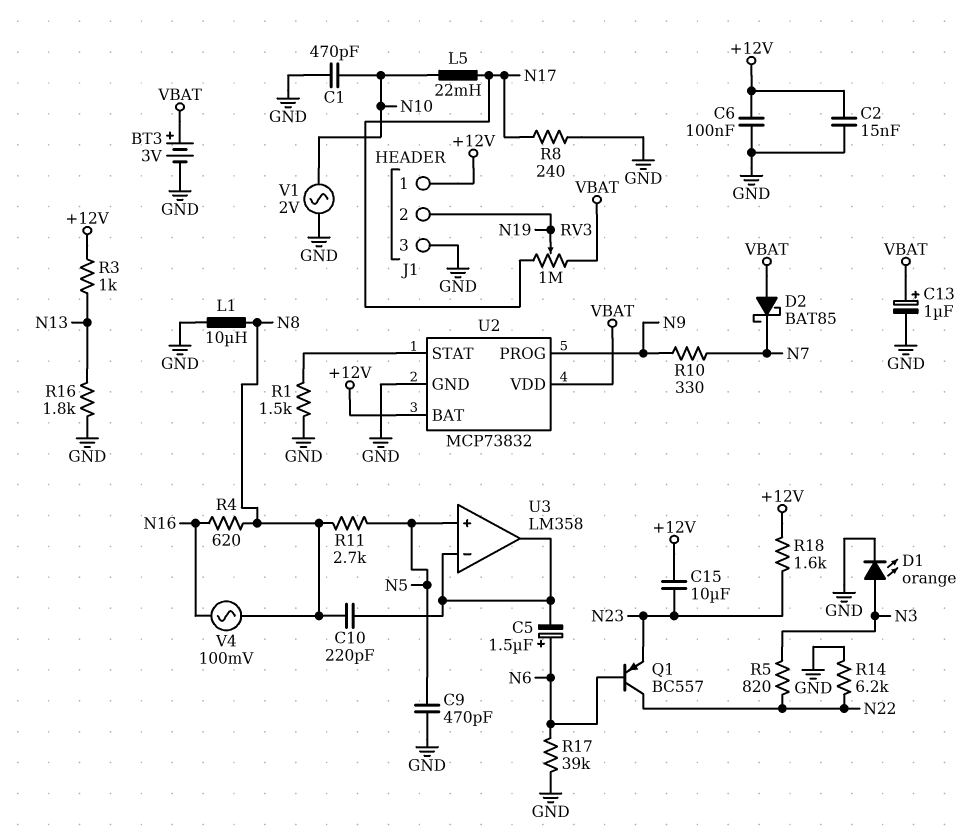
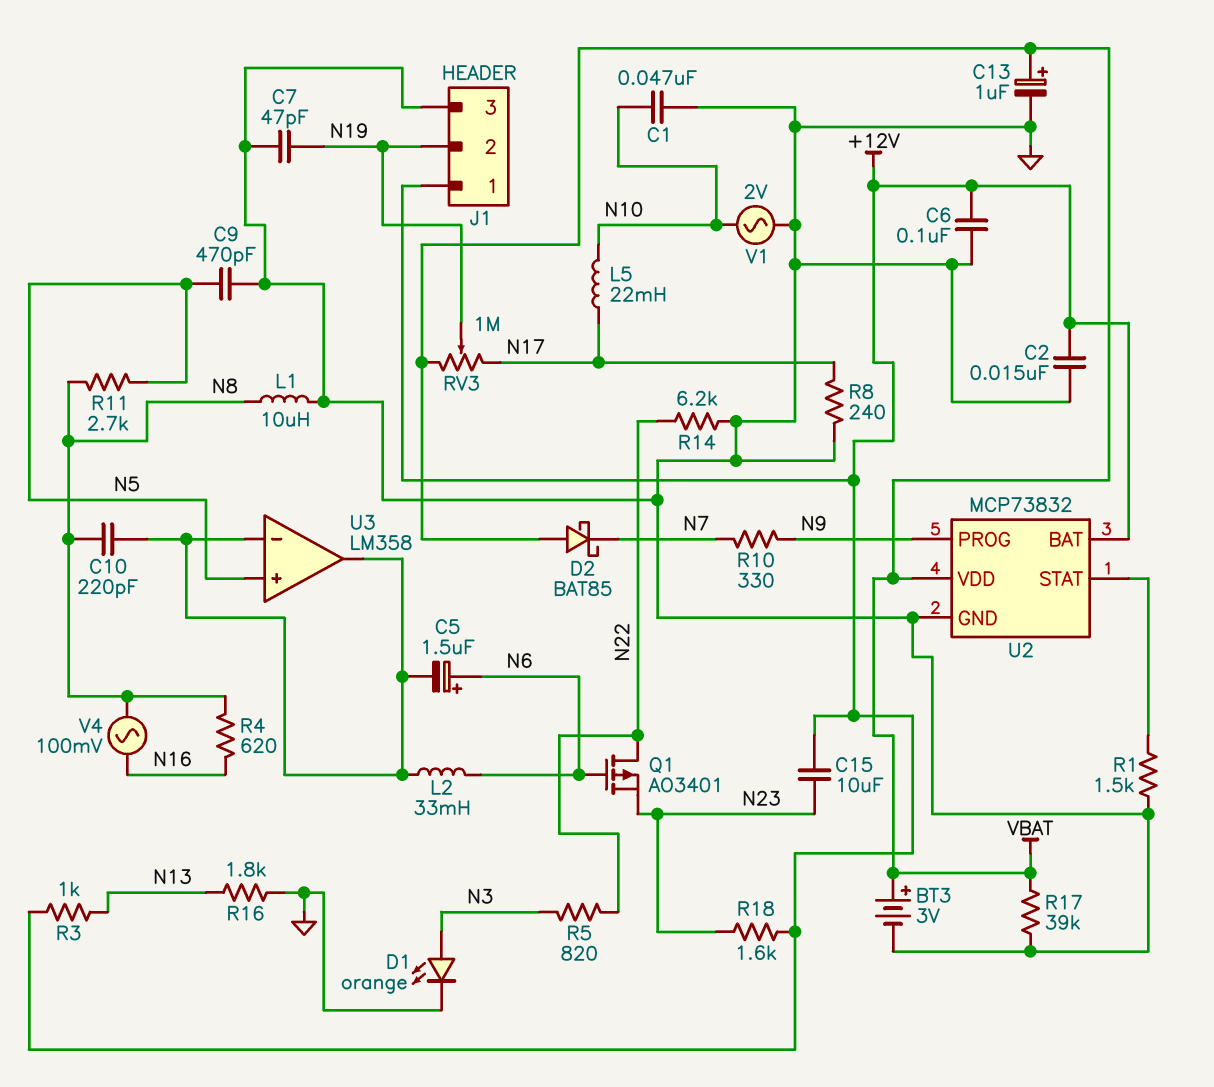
C1: 470pF (GND, N10) -> 47nF (GND, N10)
C7: none -> 47pF (GND, N19)
L2: none -> 33mH (N6, U3/in-)
Q1: PNP BC557 (B N6, C N22, E N23) -> PMOS AO3401 (G N6, D N22, S N23)
R17: 39k (GND, N6) -> 39k (GND, VBAT)

